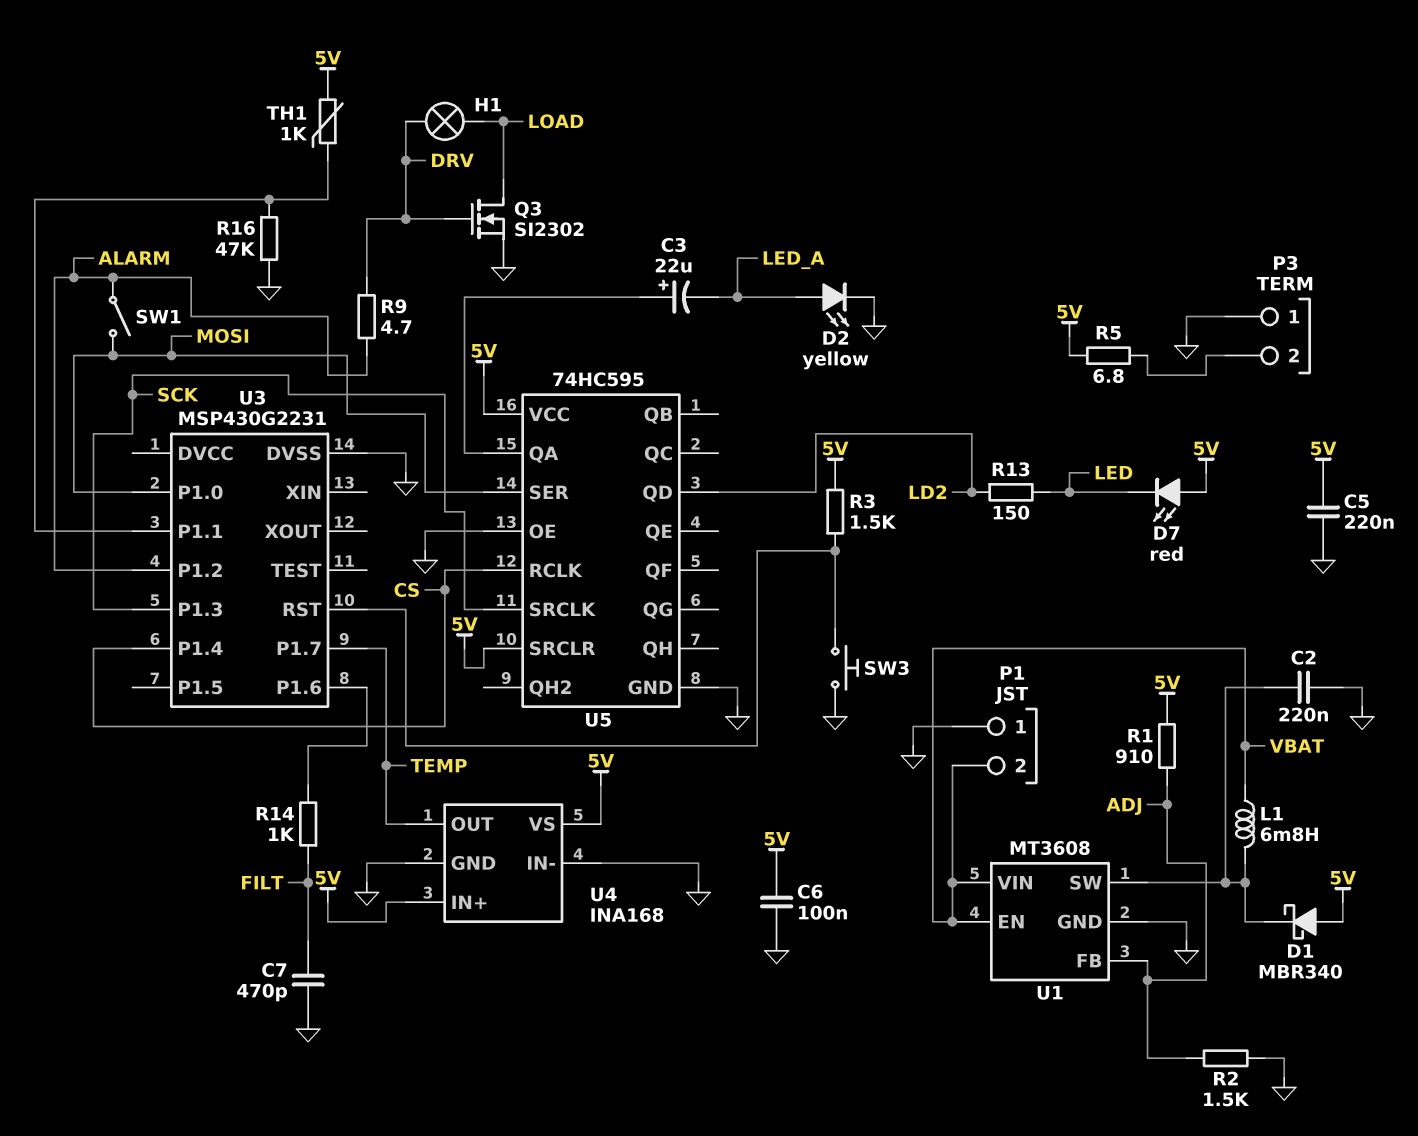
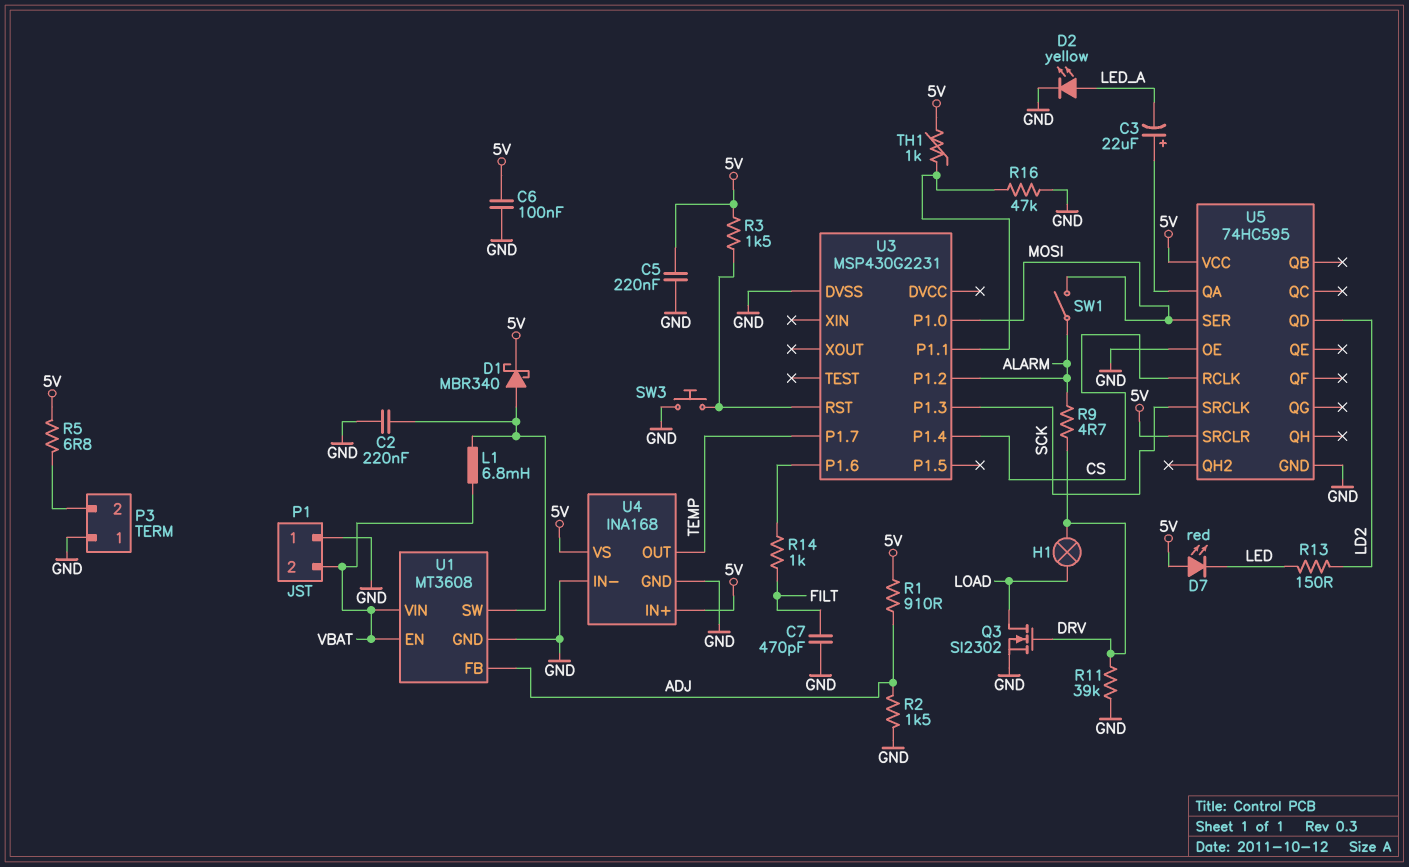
D1: schottky MBR340 (A 5V, K U1/SW) -> schottky MBR340 (A U1/SW, K 5V)
R11: none -> 39k (DRV, GND)

